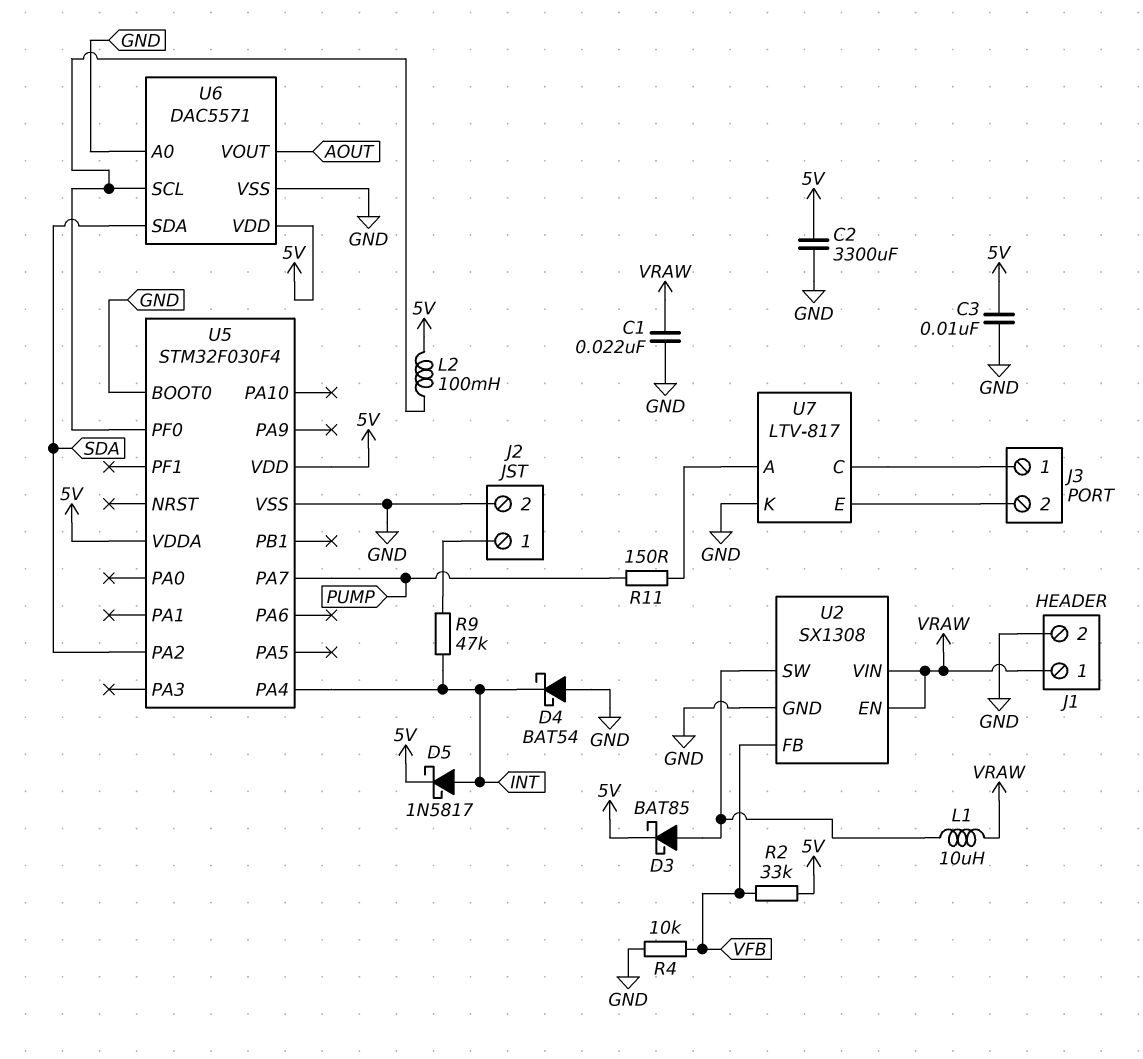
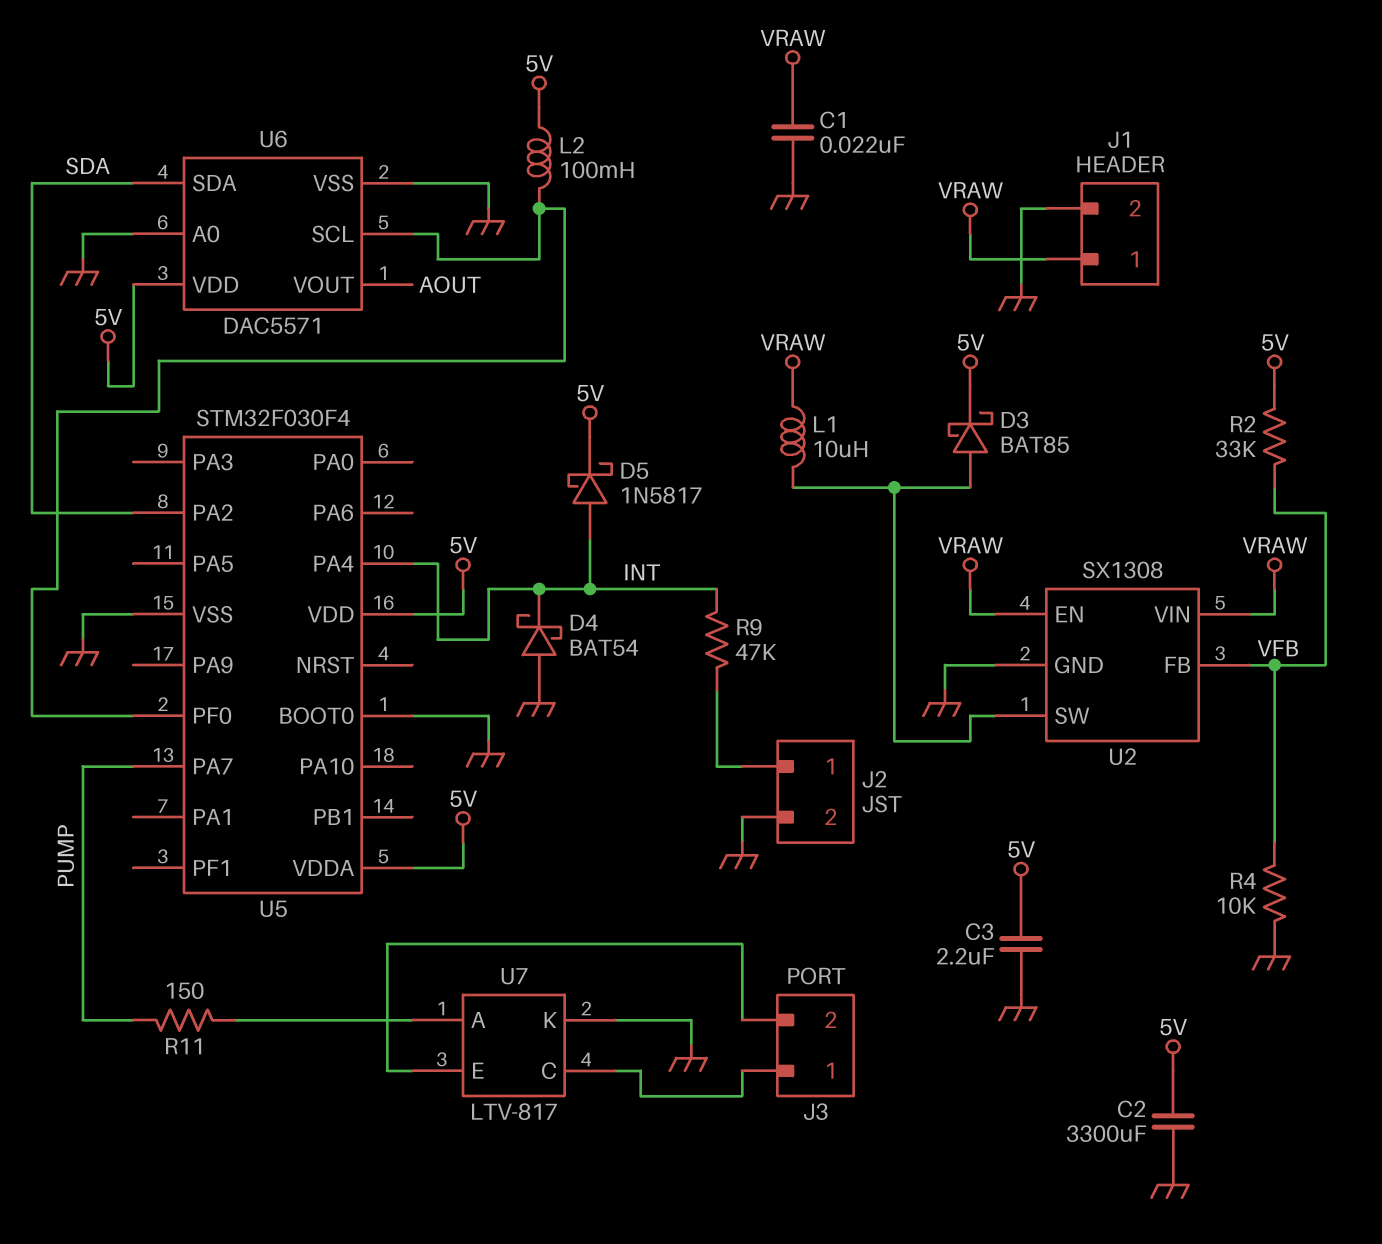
C3: 10nF (5V, GND) -> 2.2uF (5V, GND)

